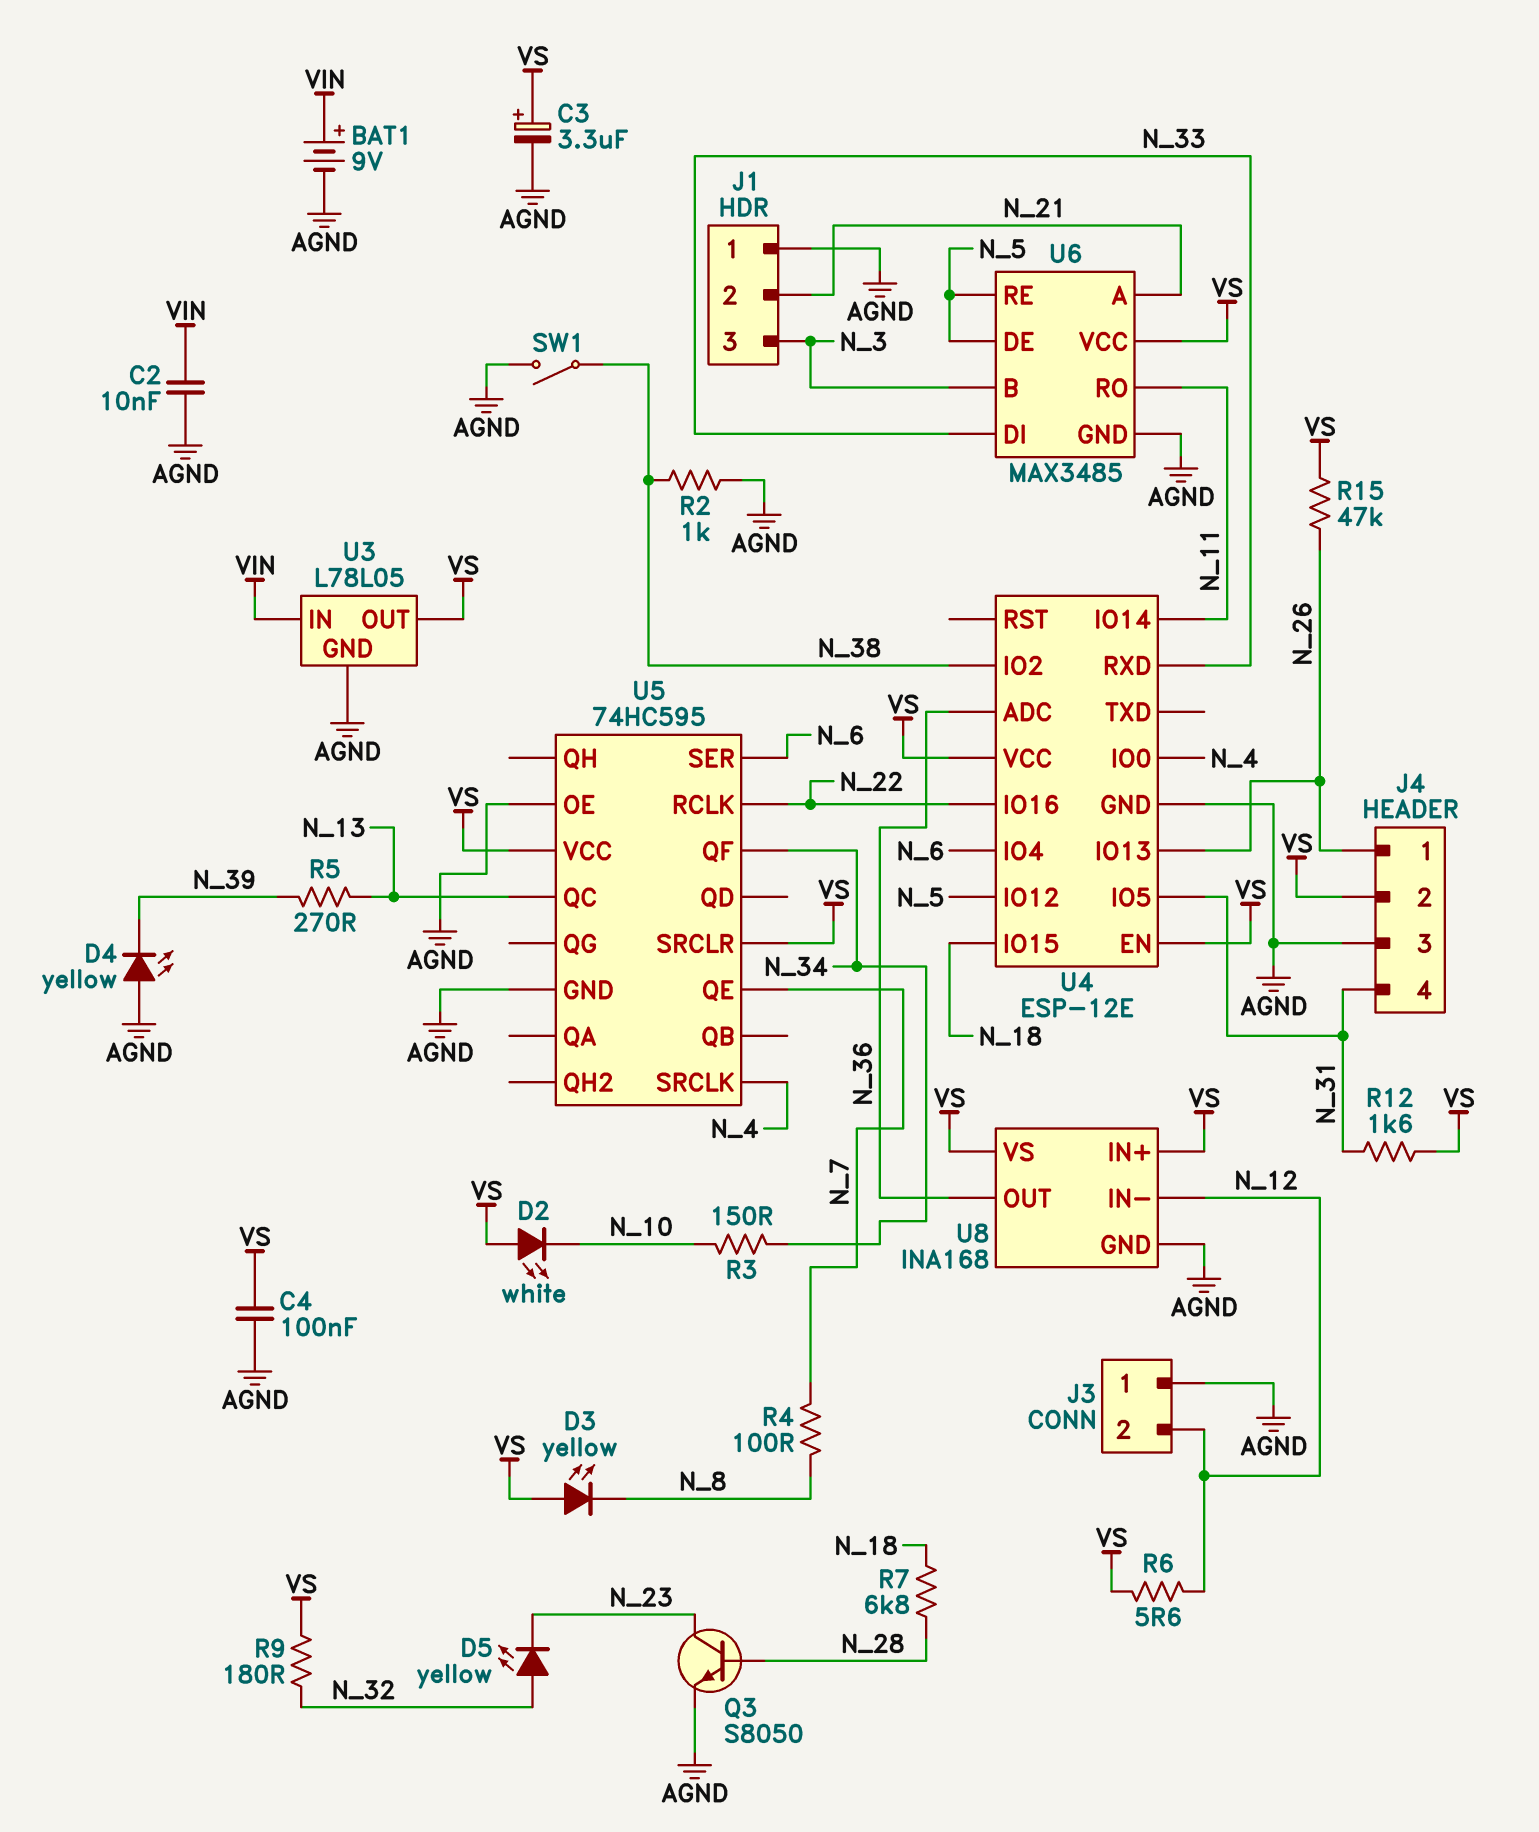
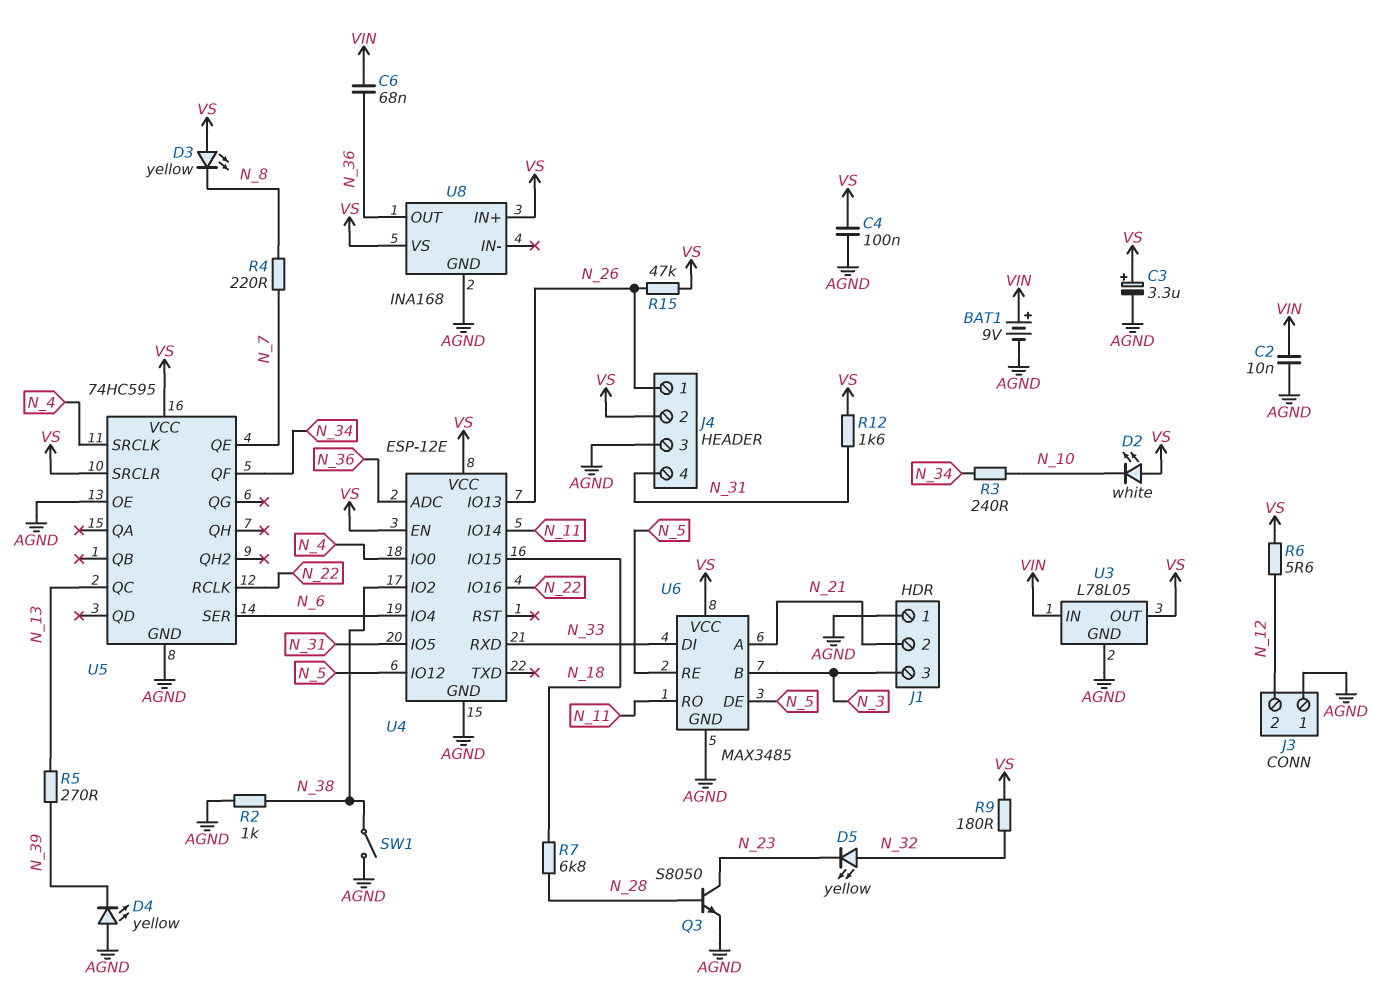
C6: none -> 68nF (N_36, VIN)
R3: 150 (N_10, N_34) -> 240 (N_10, N_34)
R4: 100 (N_7, N_8) -> 220 (N_7, N_8)
U8 pin IN-: N_12 -> none

